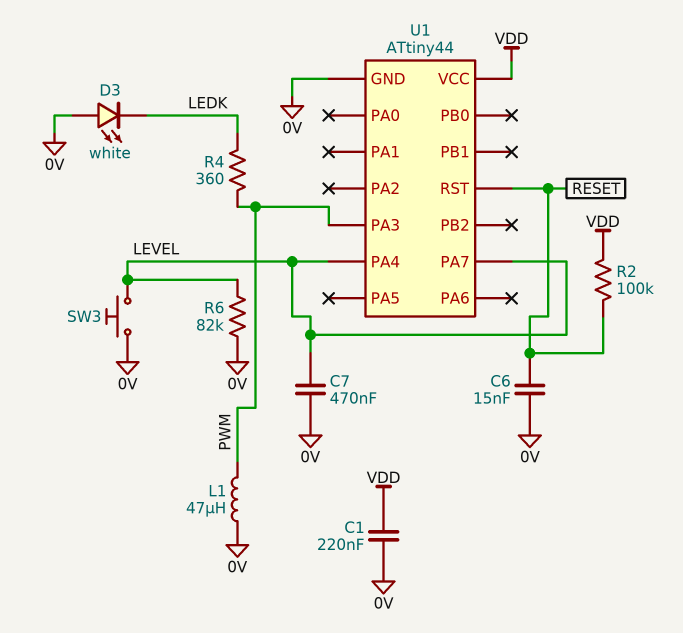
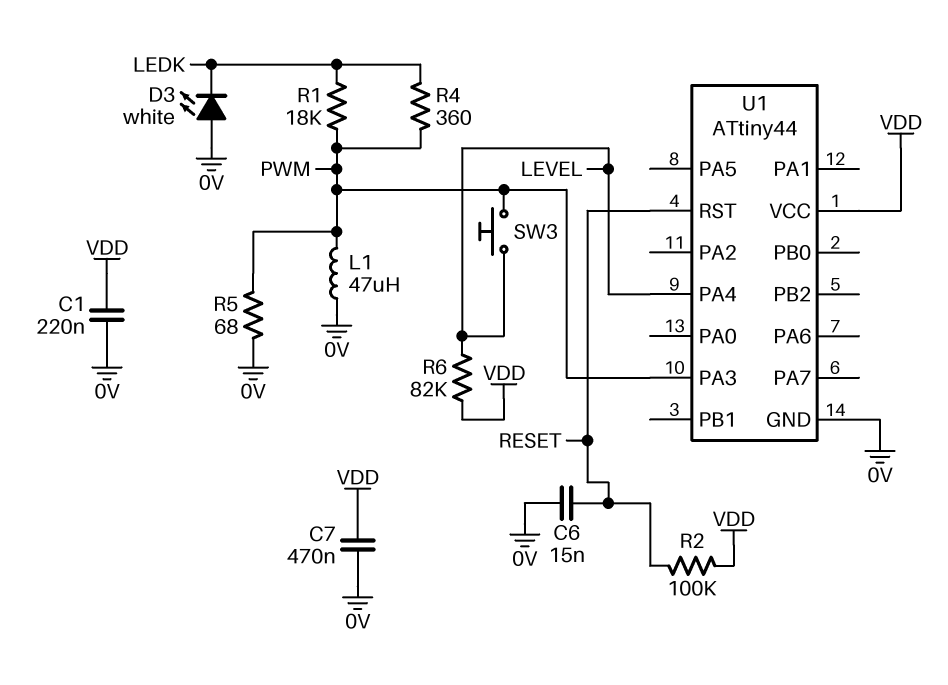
C7: 470nF (0V, LEVEL) -> 470nF (0V, VDD)
R1: none -> 18k (LEDK, PWM)
R5: none -> 68 (0V, PWM)
R6: 82k (0V, LEVEL) -> 82k (LEVEL, VDD)
SW3: button (0V, LEVEL) -> button (LEVEL, PWM)
U1 pin PA7: LEVEL -> none

